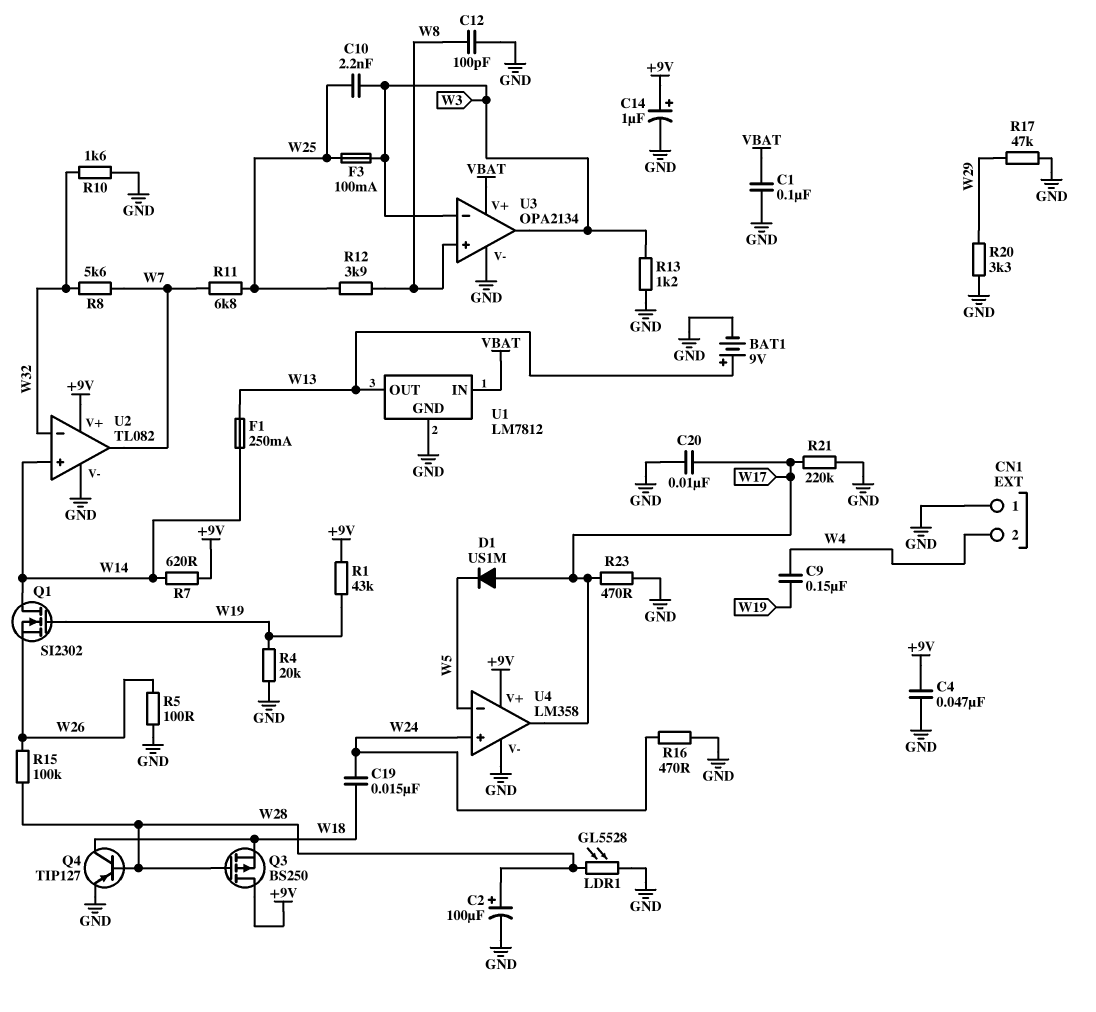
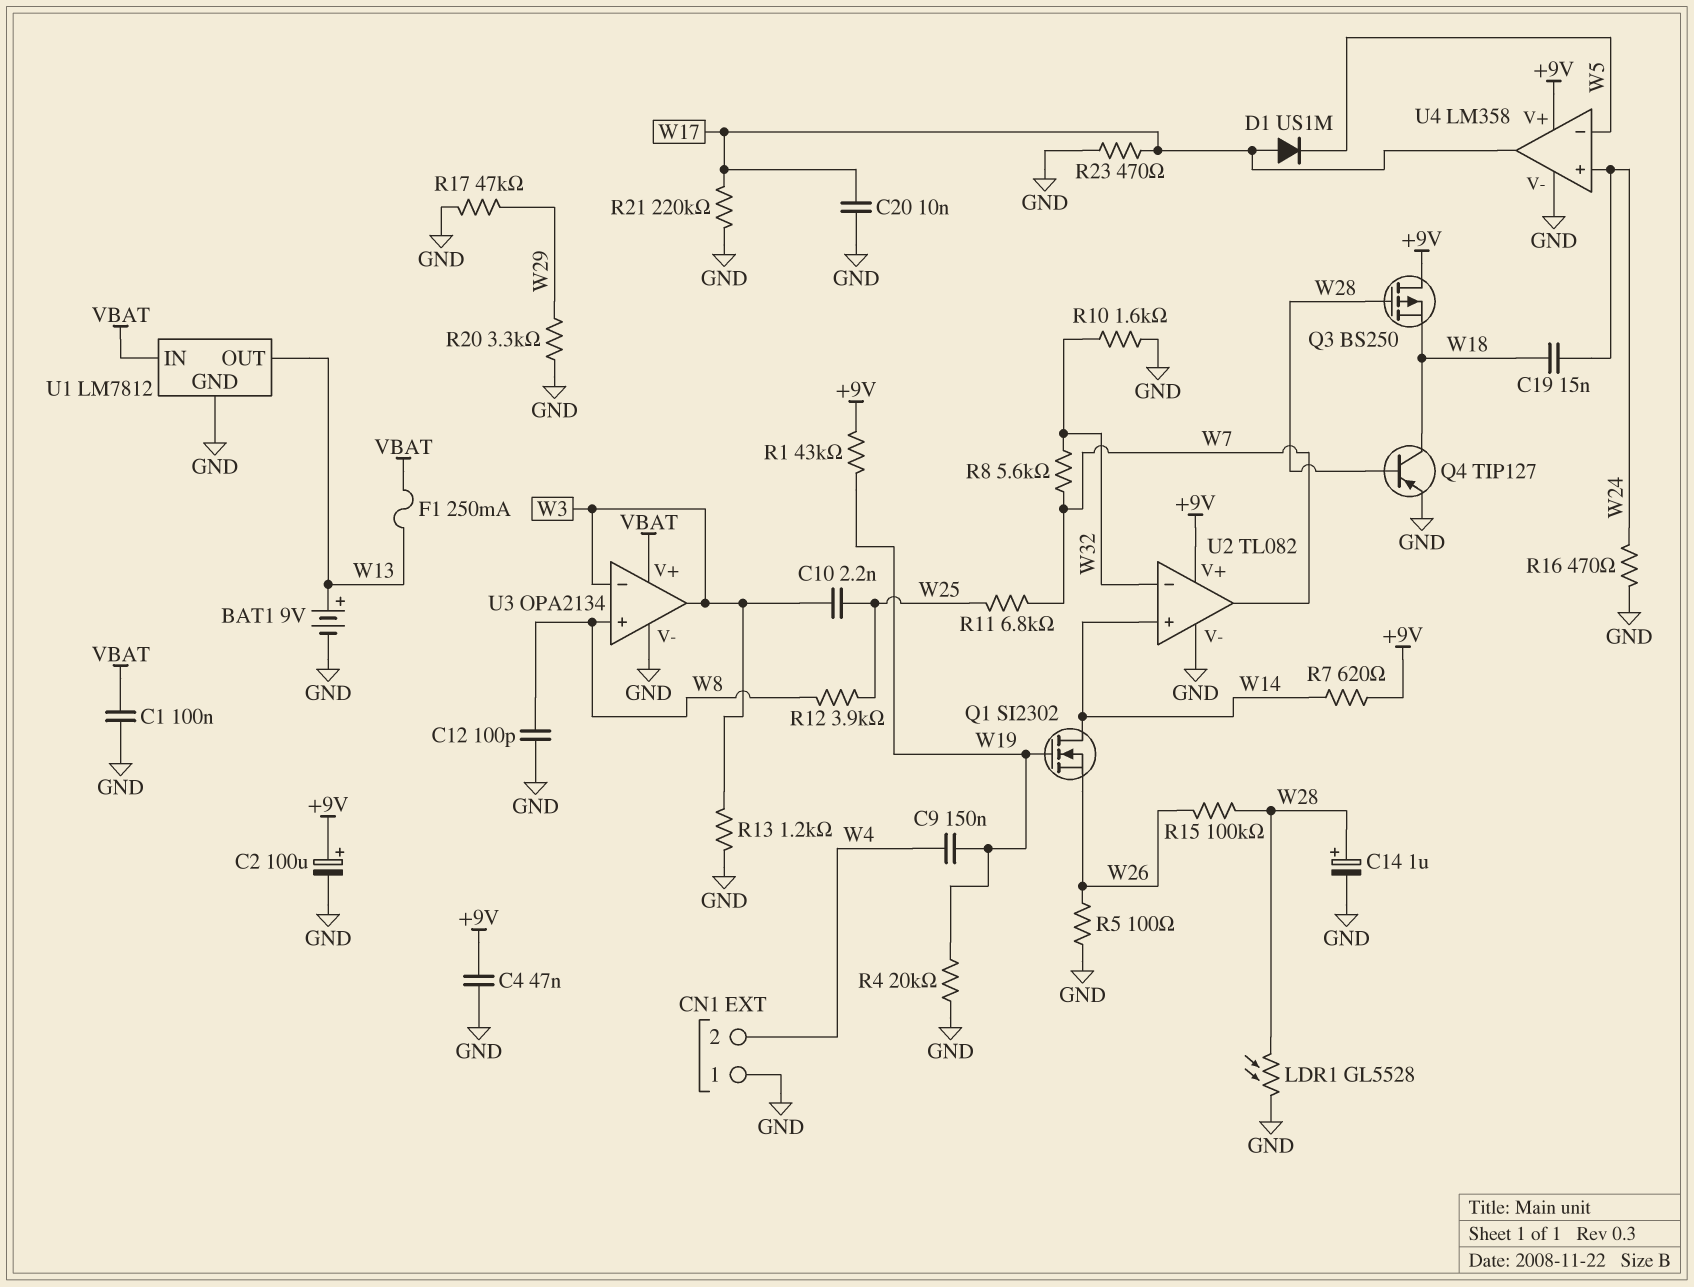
C2: 100uF (plus W28, minus GND) -> 100uF (plus +9V, minus GND)
C14: 1uF (plus +9V, minus GND) -> 1uF (plus W28, minus GND)
F1: 250mA (W13, W14) -> 250mA (VBAT, W13)
F3: 100mA (W3, W25) -> none

